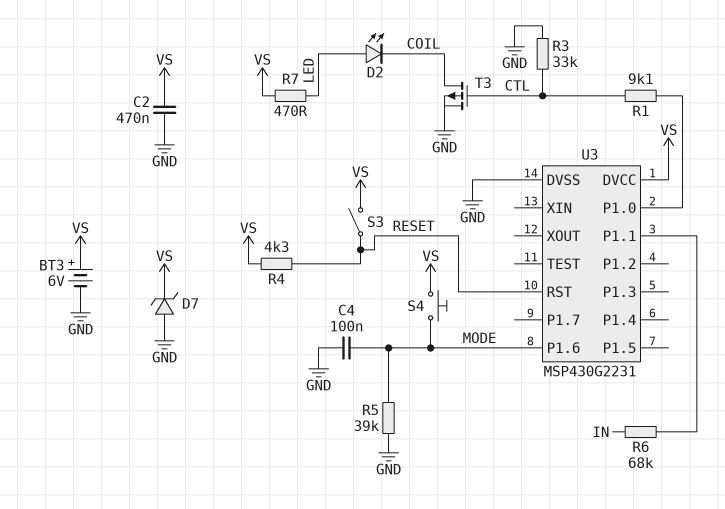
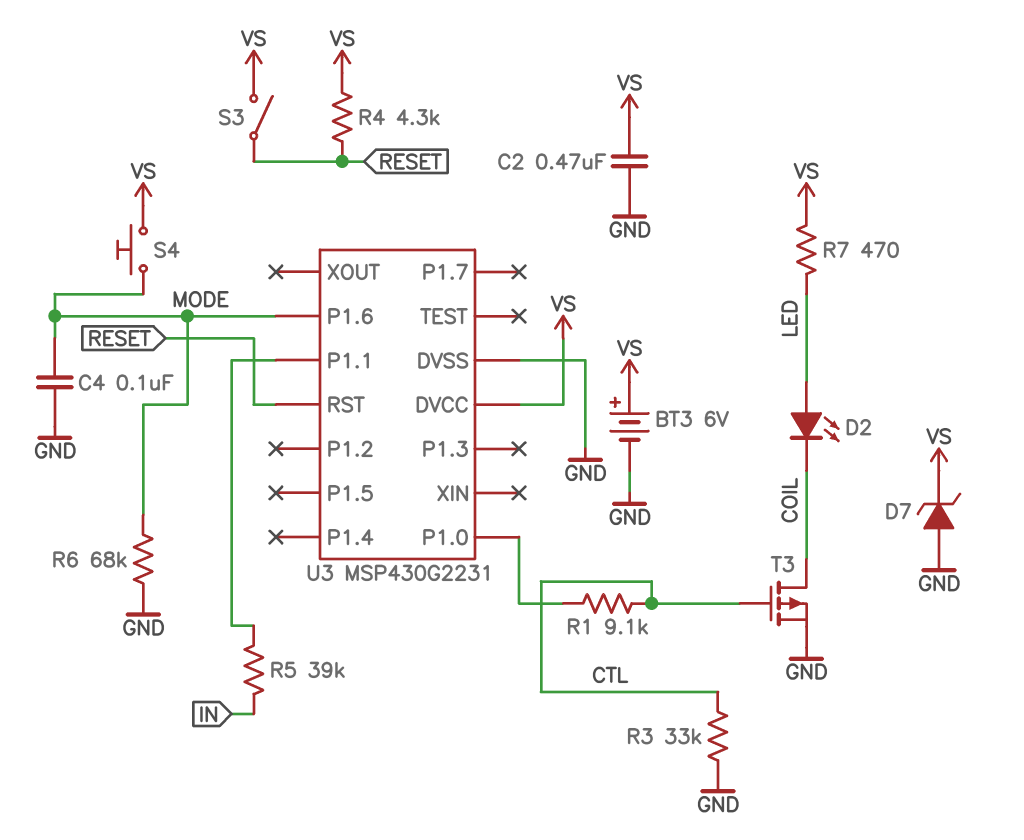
R5: 39k (GND, MODE) -> 39k (IN, U3/P1.1)
R6: 68k (IN, U3/P1.1) -> 68k (GND, MODE)

